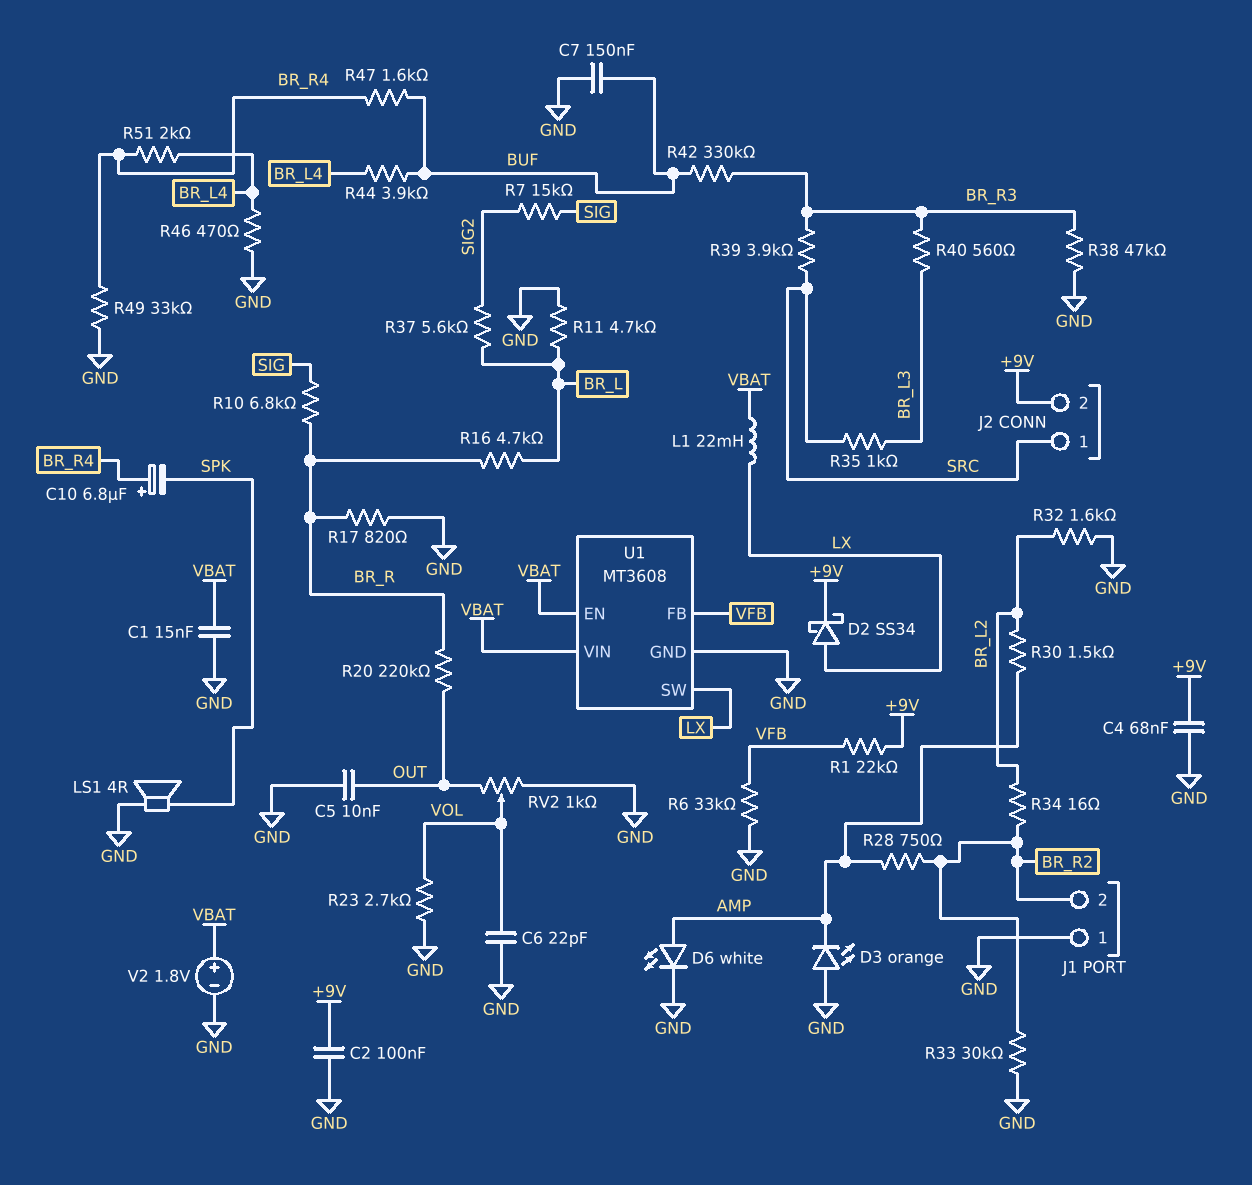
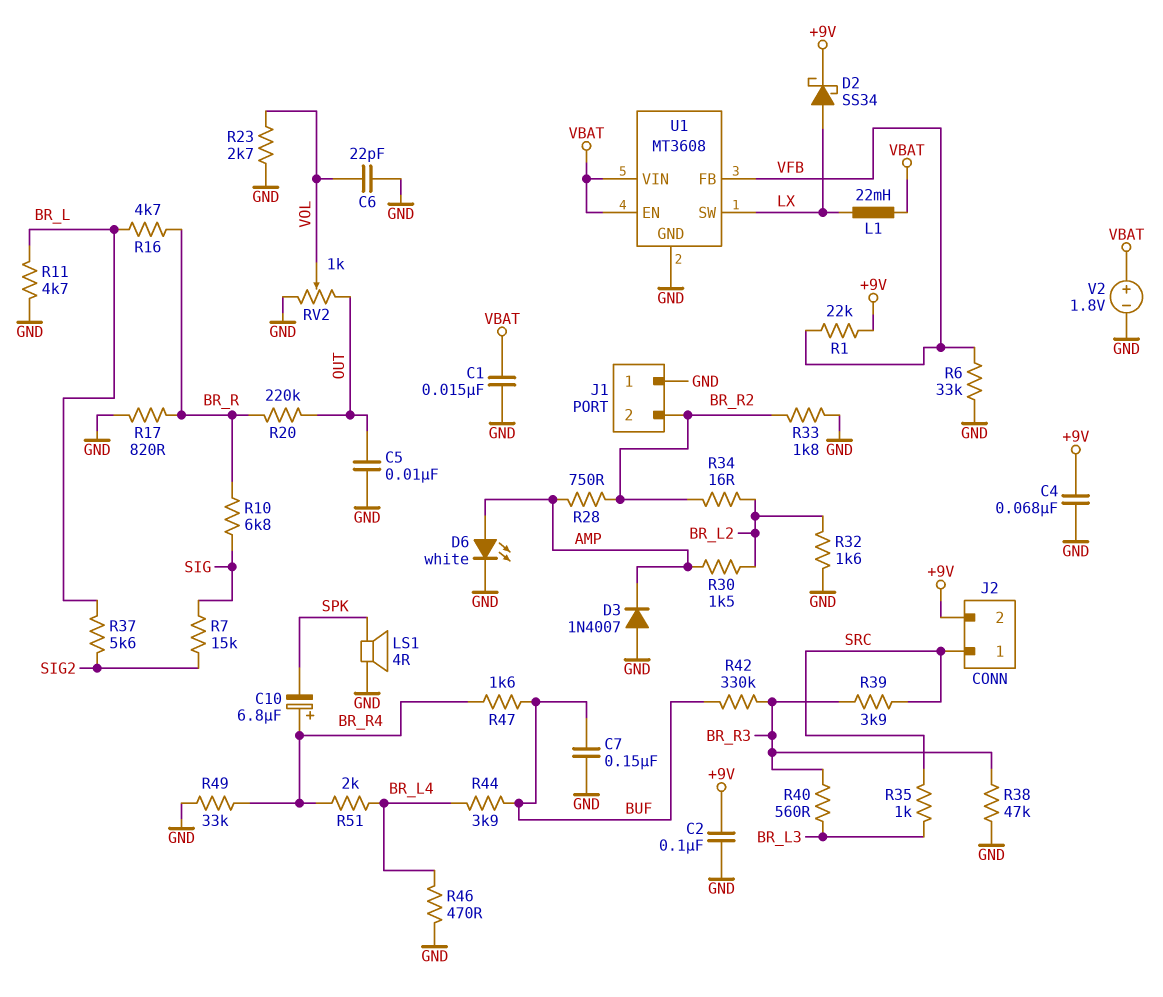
D3: LED orange (A GND, K AMP) -> diode 1N4007 (A GND, K AMP)
R33: 30k (BR_R2, GND) -> 1.8k (BR_R2, GND)

